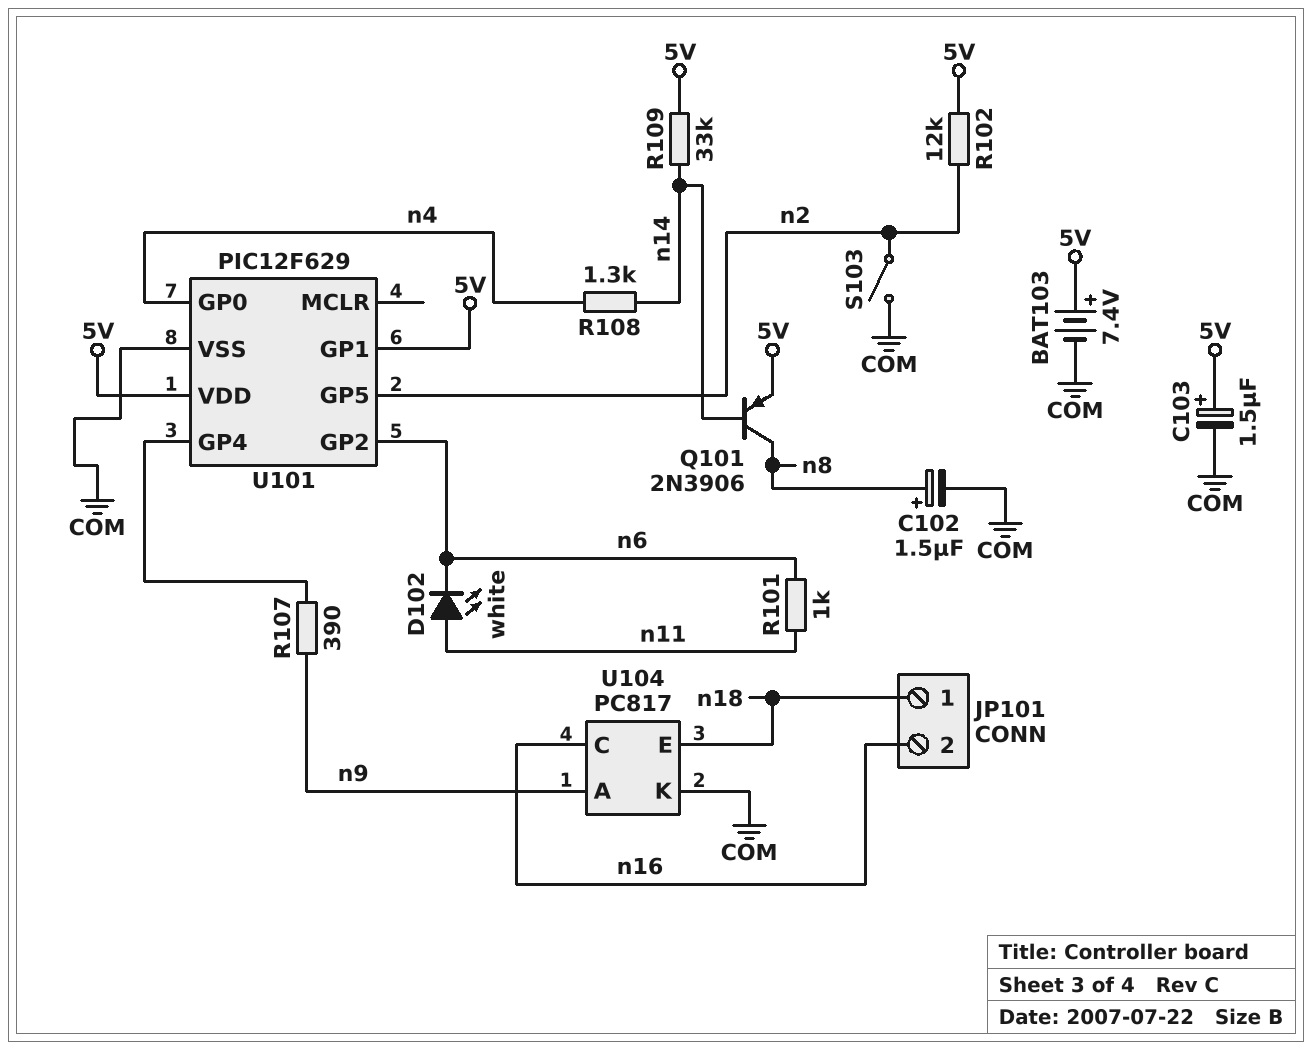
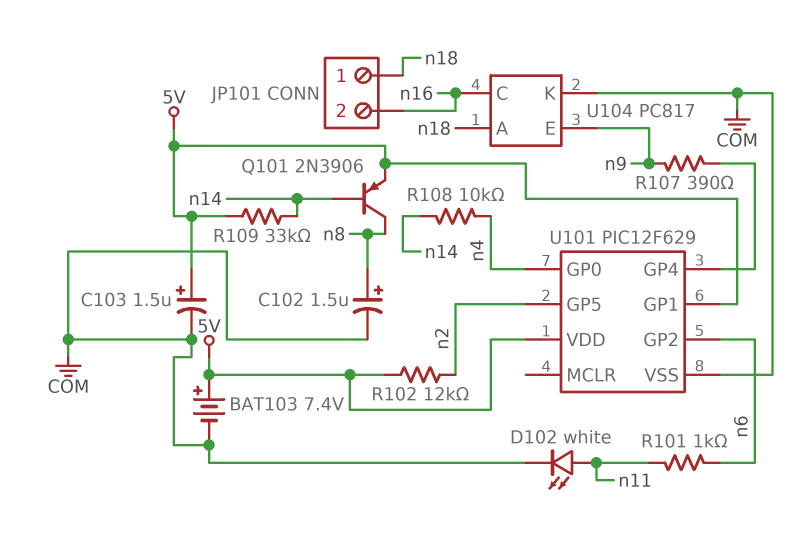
D102: LED white (A n11, K n6) -> LED white (A n11, K COM)
R108: 1.3k (n4, n14) -> 10k (n4, n14)
S103: switch (COM, n2) -> none
U104 pin A: n9 -> n18
U104 pin E: n18 -> n9

